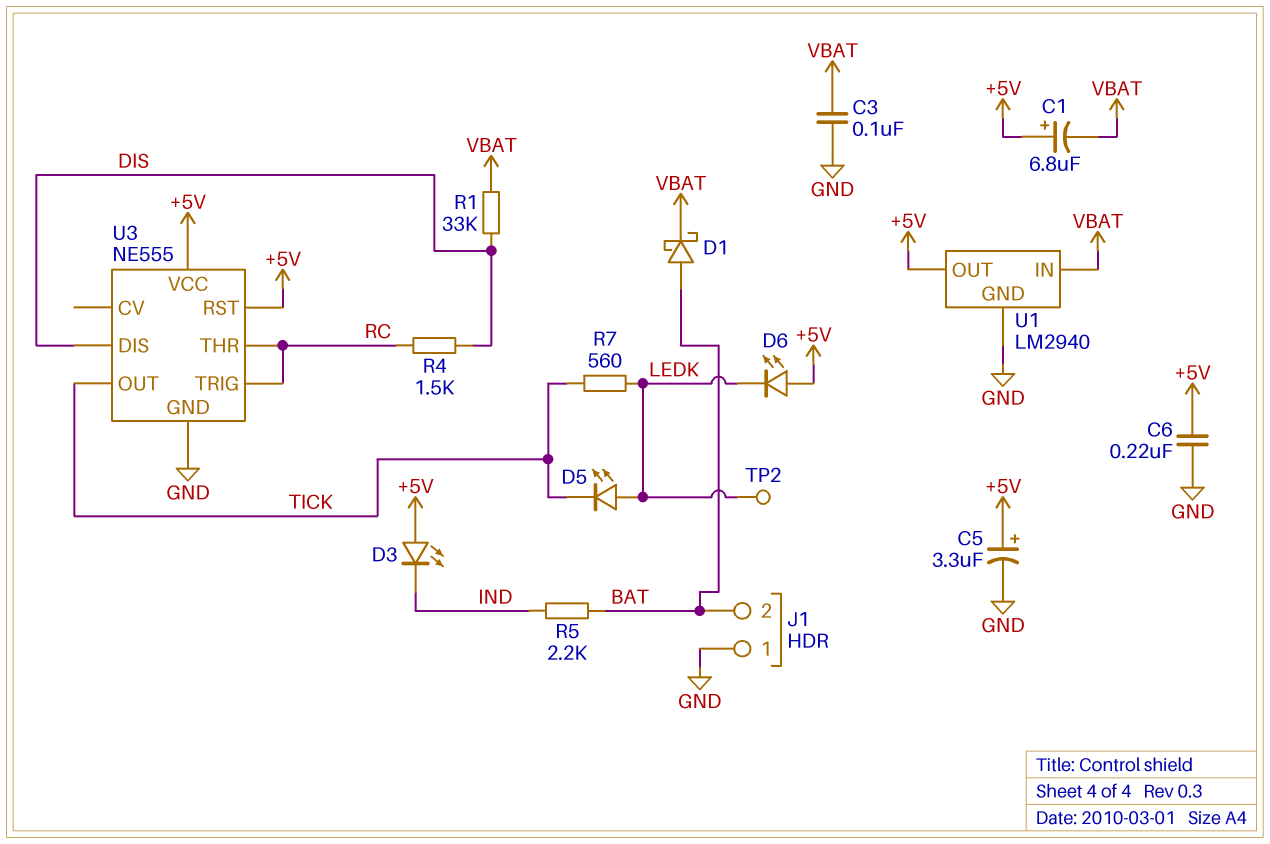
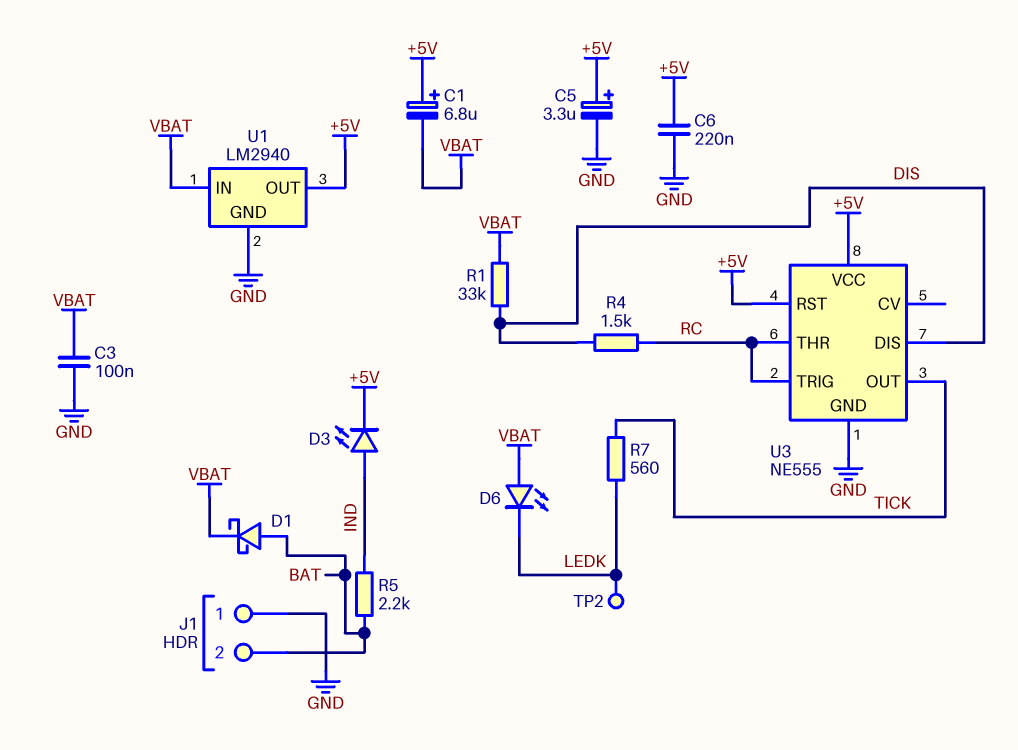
D3: LED (A +5V, K IND) -> LED (A IND, K +5V)
D5: LED (A LEDK, K TICK) -> none
D6: LED (A +5V, K LEDK) -> LED (A VBAT, K LEDK)

